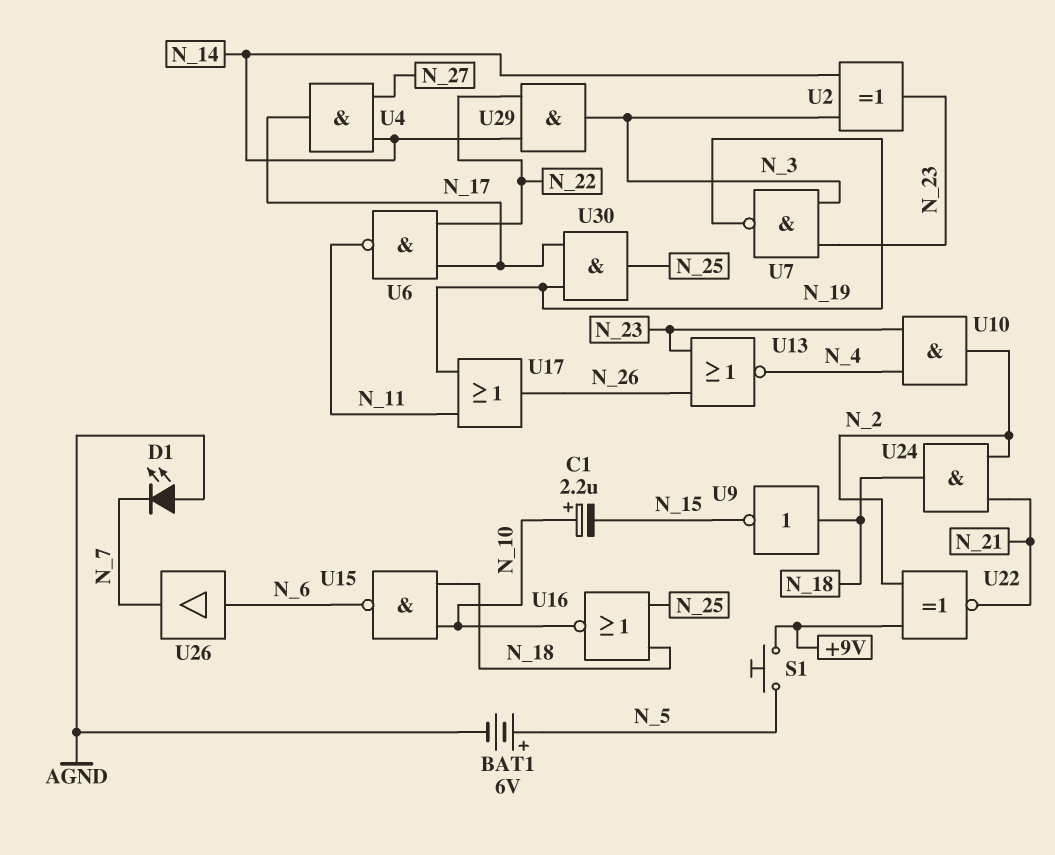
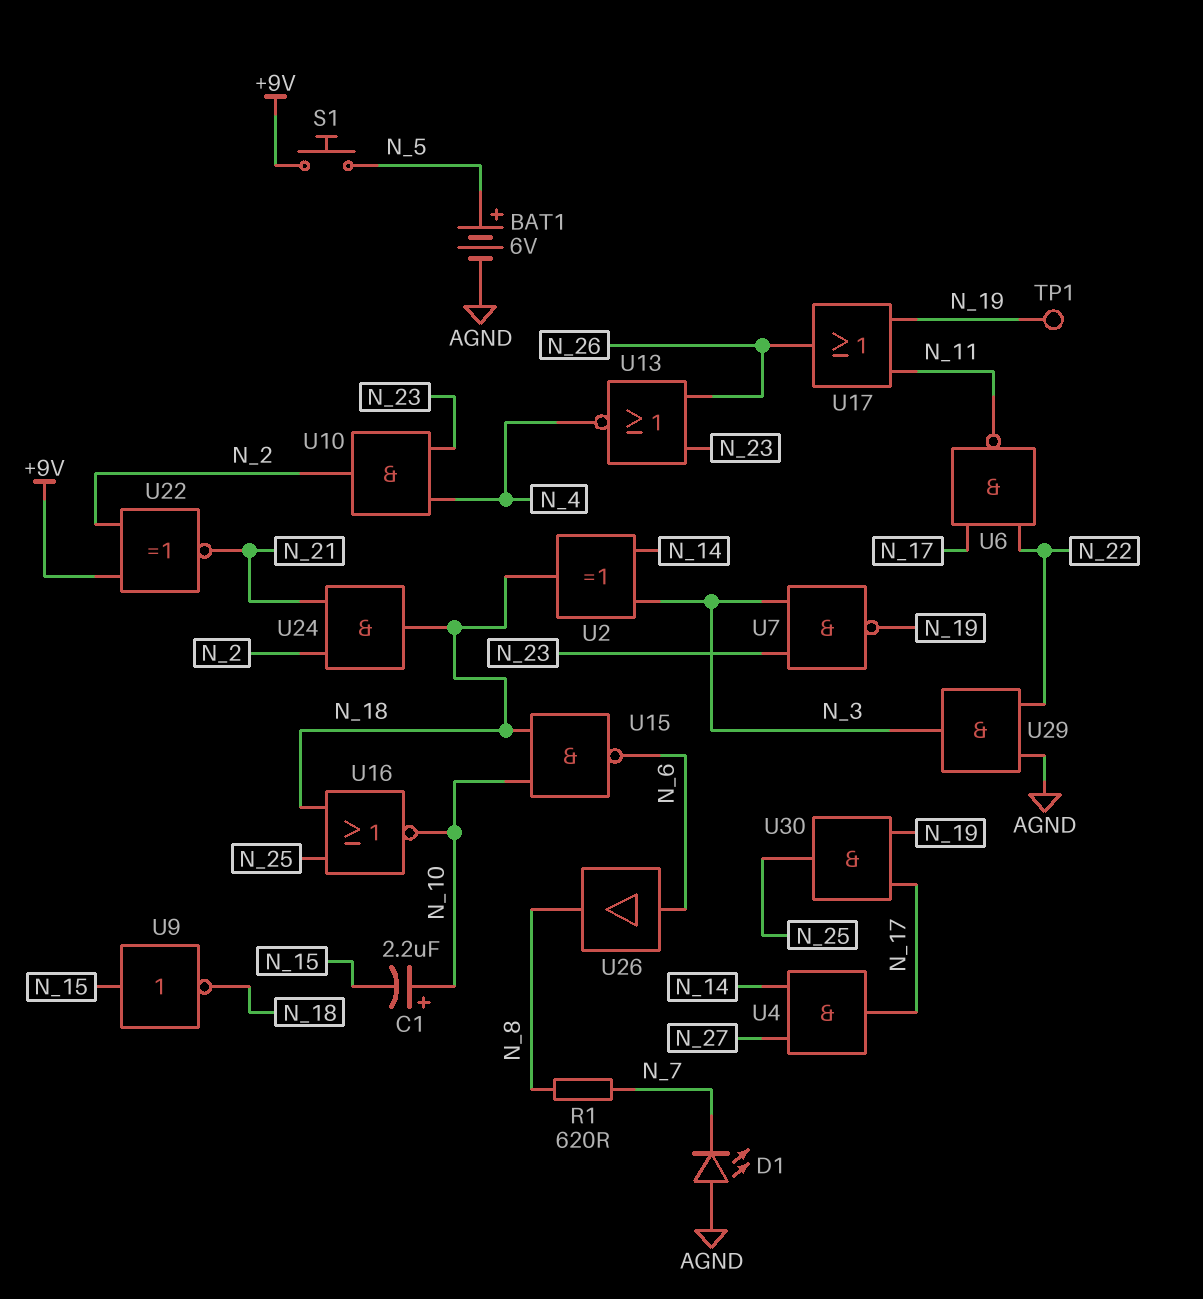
R1: none -> 620 (N_7, N_8)
TP1: none -> test point (N_19)
U2: XOR (in N_3, in N_14, out N_23) -> XOR (in N_3, in N_14, out N_18)
U9: NOT (in N_18, out N_15) -> NOT (in N_15, out N_18)
U26: buffer (in N_6, out N_7) -> buffer (in N_6, out N_8)
U29: AND (in N_14, in N_22, out N_3) -> AND (in AGND, in N_22, out N_3)

